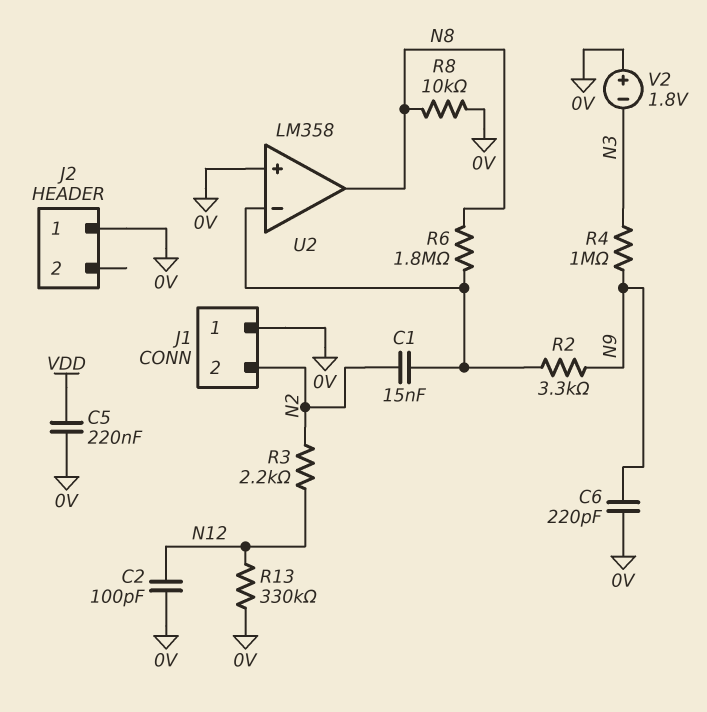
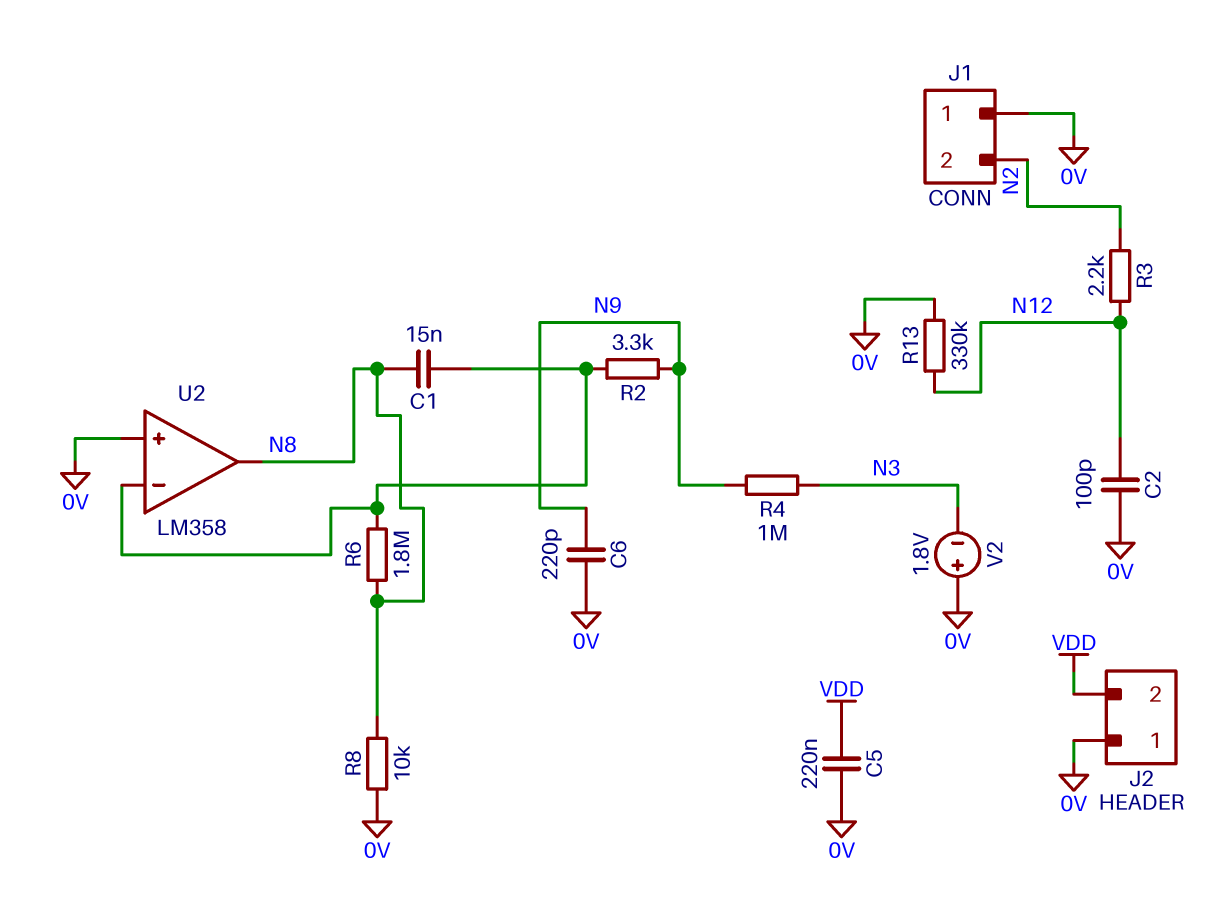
C1: 15nF (N2, U2/in-) -> 15nF (N8, U2/in-)
J2 pin 2: none -> VDD

